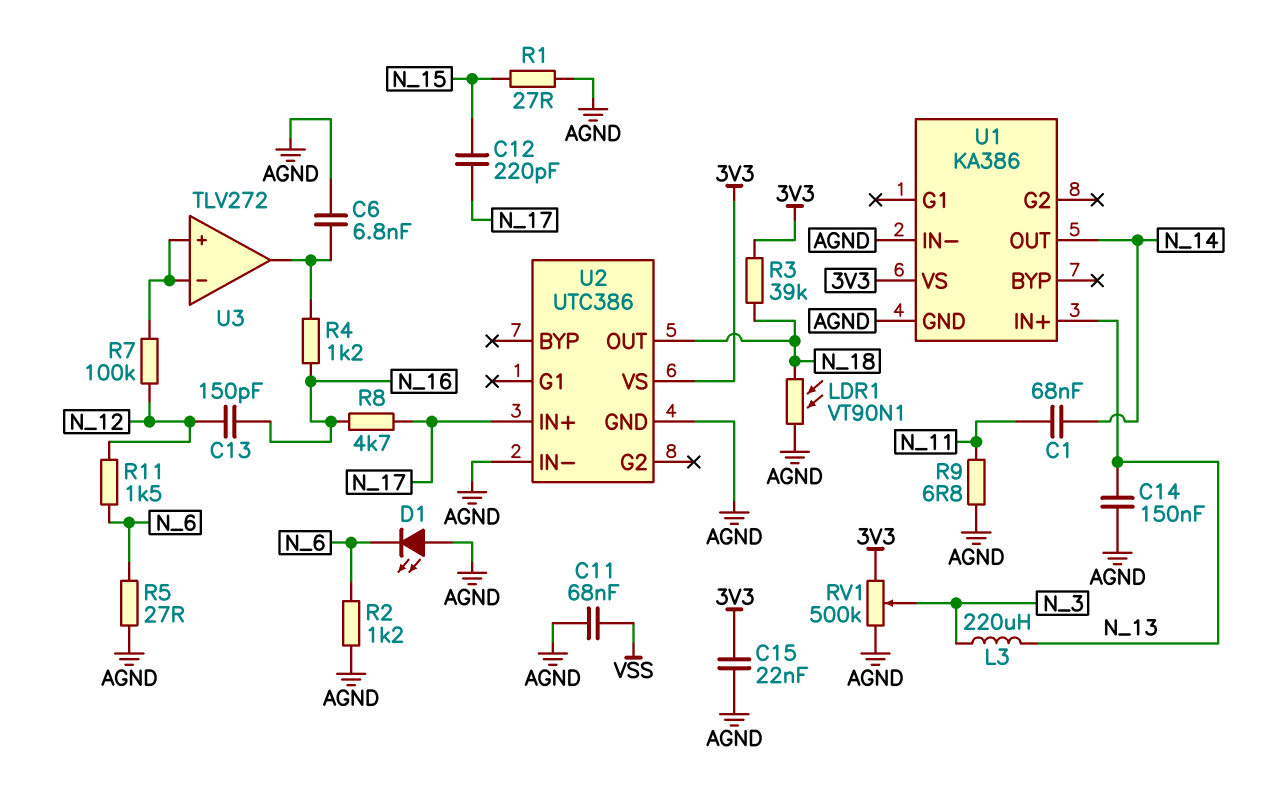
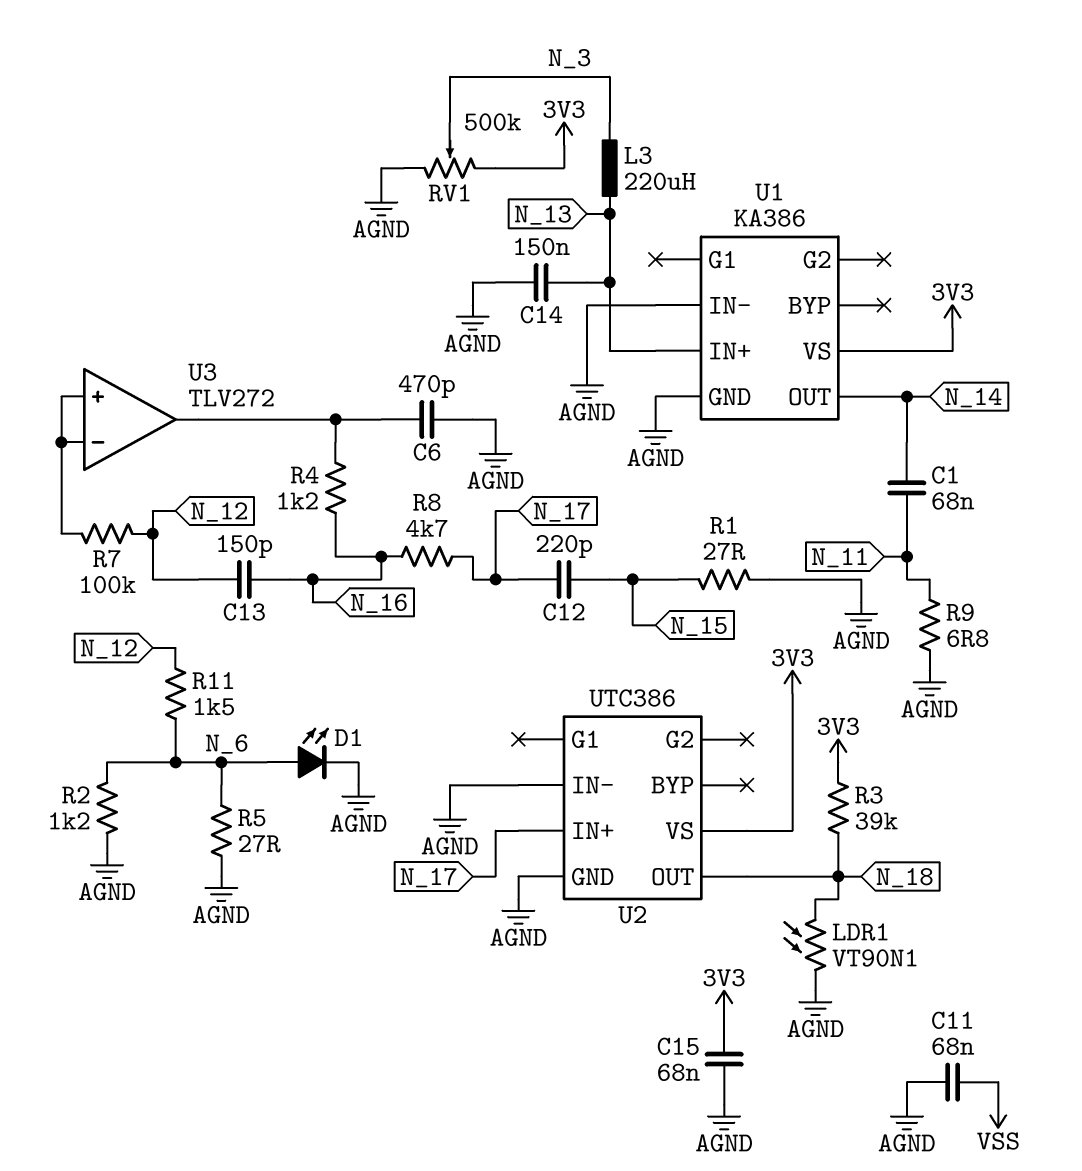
C6: 6.8nF (AGND, U3/out) -> 470pF (AGND, U3/out)
C15: 22nF (3V3, AGND) -> 68nF (3V3, AGND)
D1: LED (A AGND, K N_6) -> LED (A N_6, K AGND)

